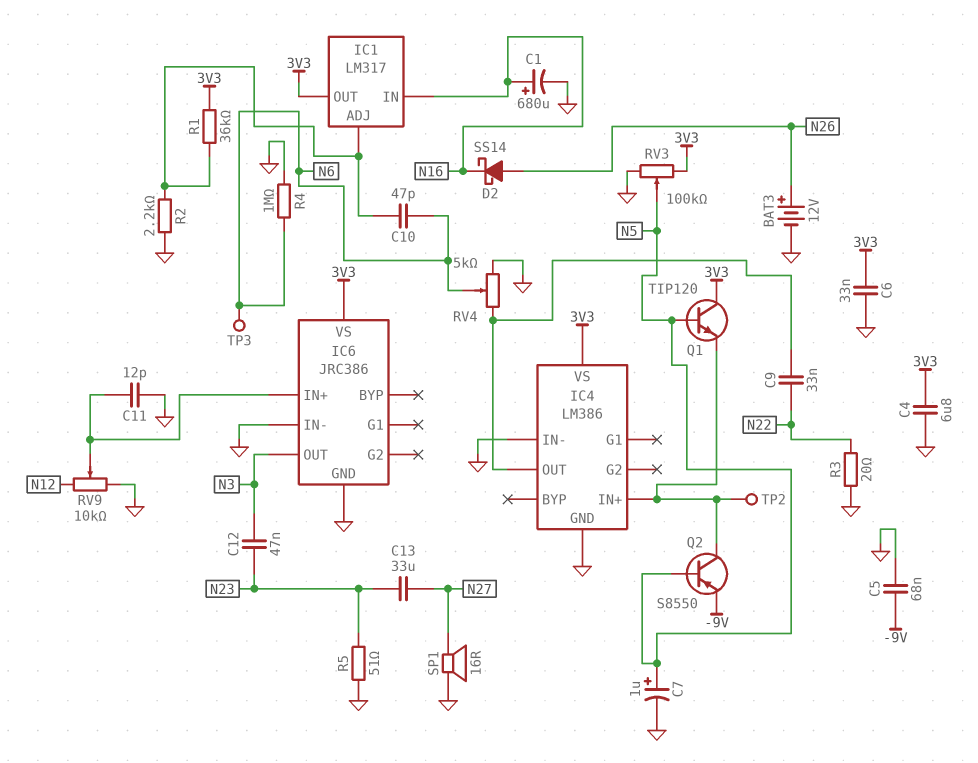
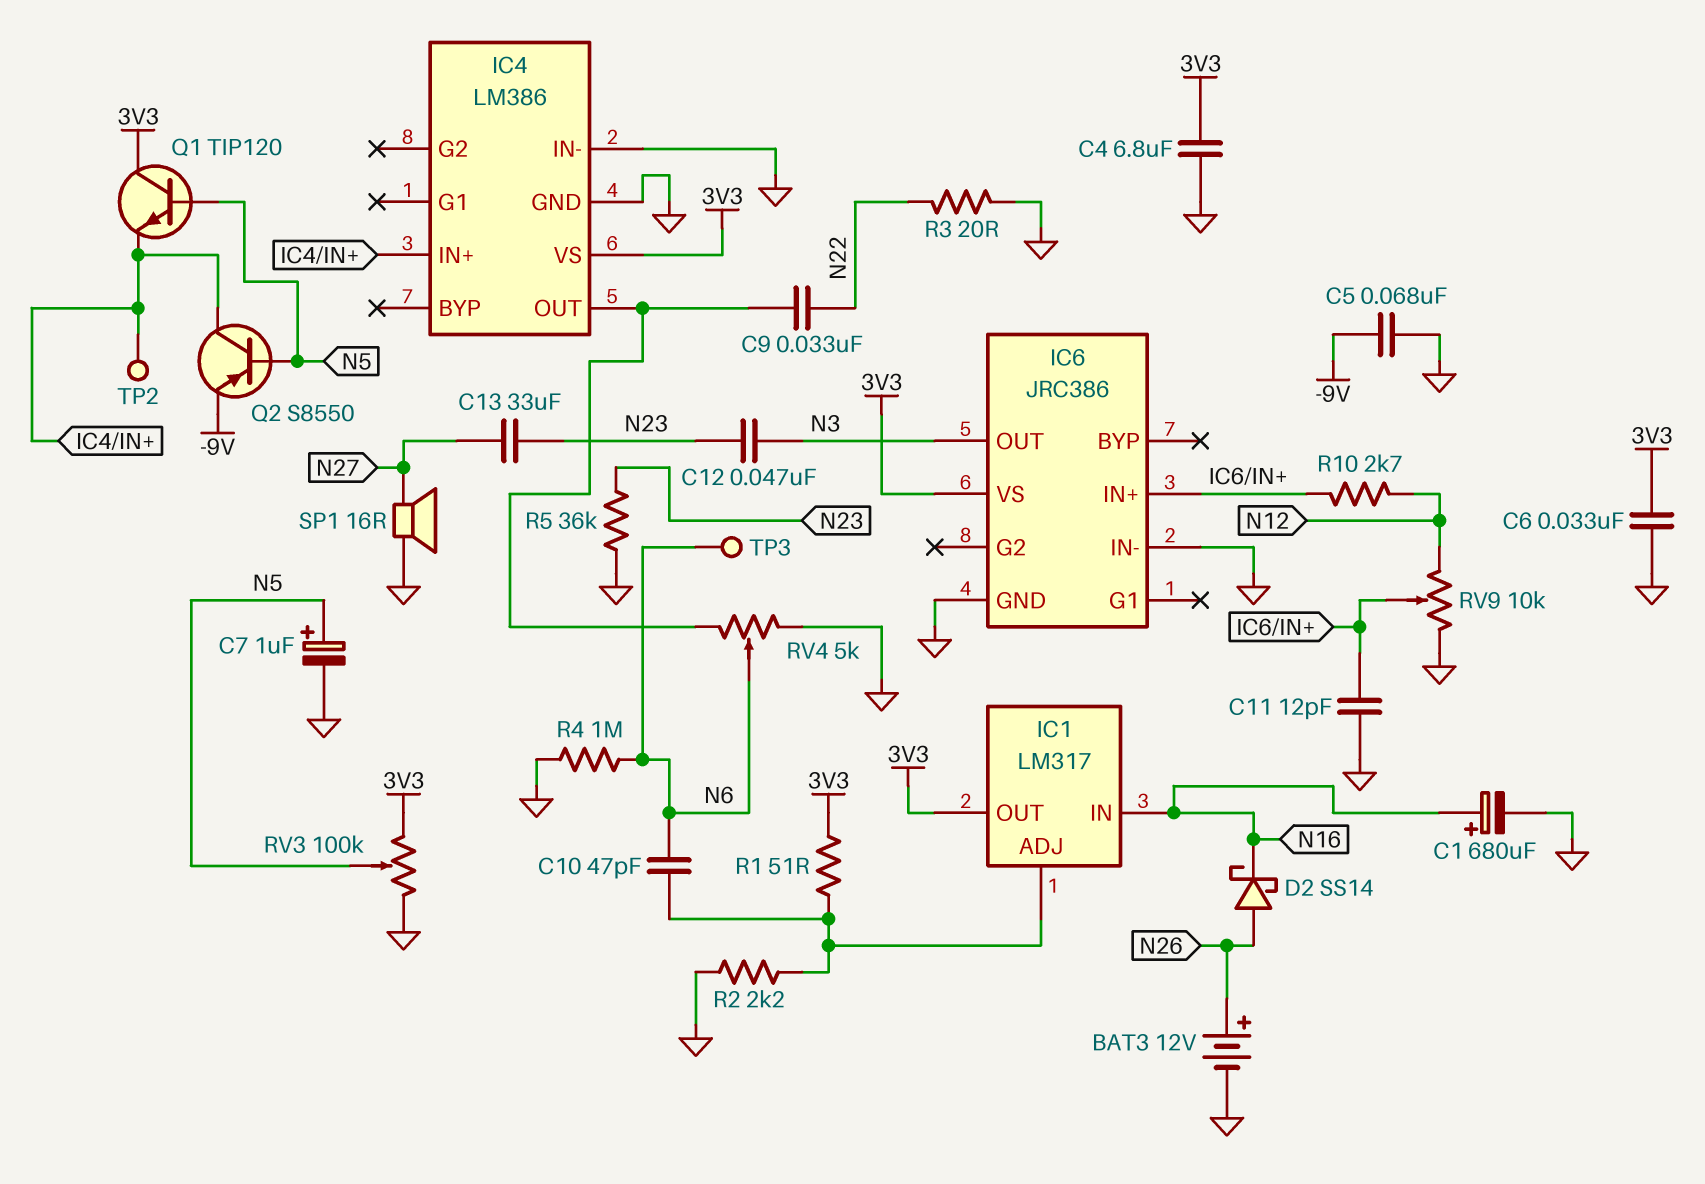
R1: 36k (3V3, IC1/ADJ) -> 51 (3V3, IC1/ADJ)
R5: 51 (GND, N23) -> 36k (GND, N23)
R10: none -> 2.7k (IC6/IN+, N12)

